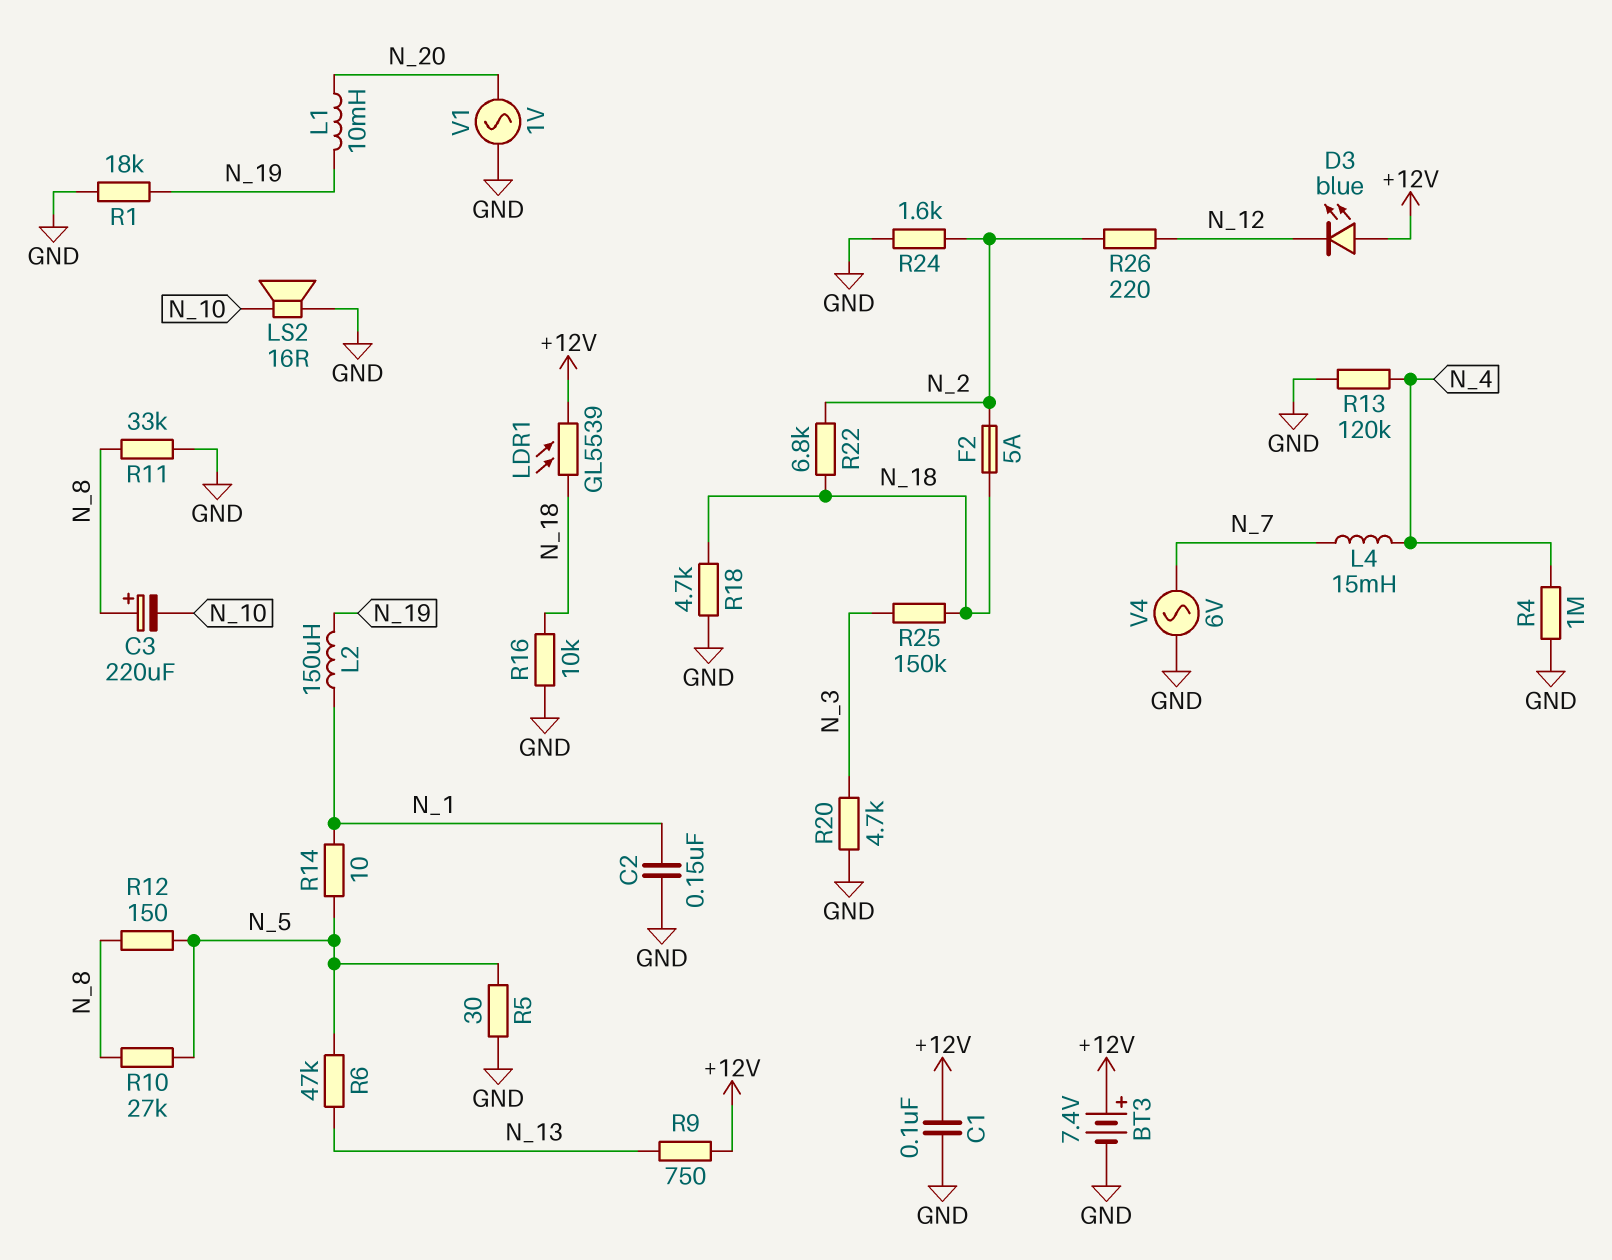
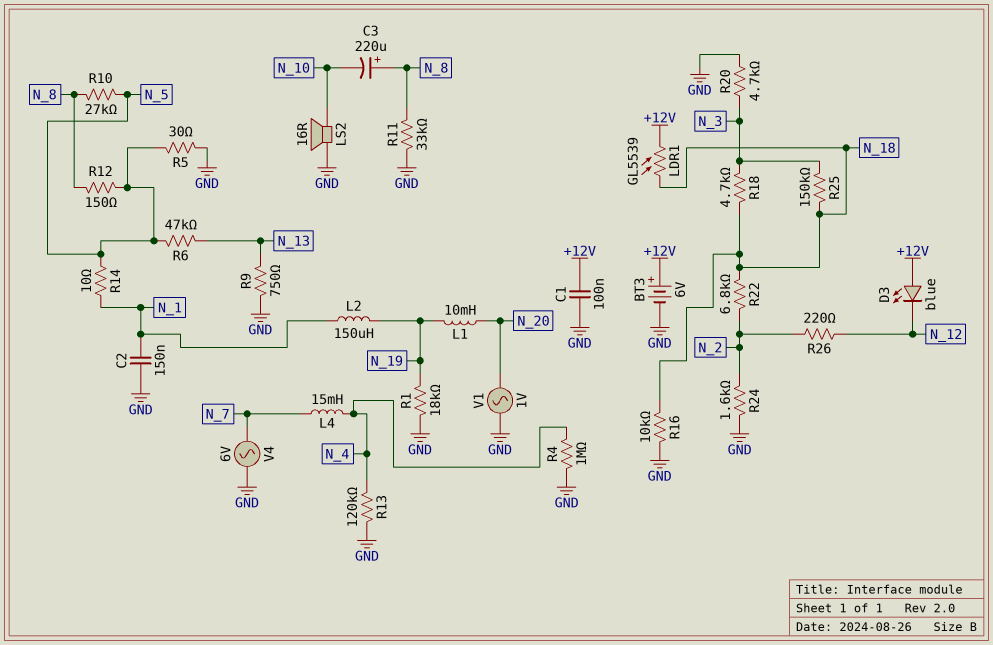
BT3: 7.4V (plus +12V, minus GND) -> 6V (plus +12V, minus GND)
F2: 5A (N_2, N_18) -> none
R9: 750 (+12V, N_13) -> 750 (GND, N_13)
R18: 4.7k (GND, N_18) -> 4.7k (N_3, N_18)

